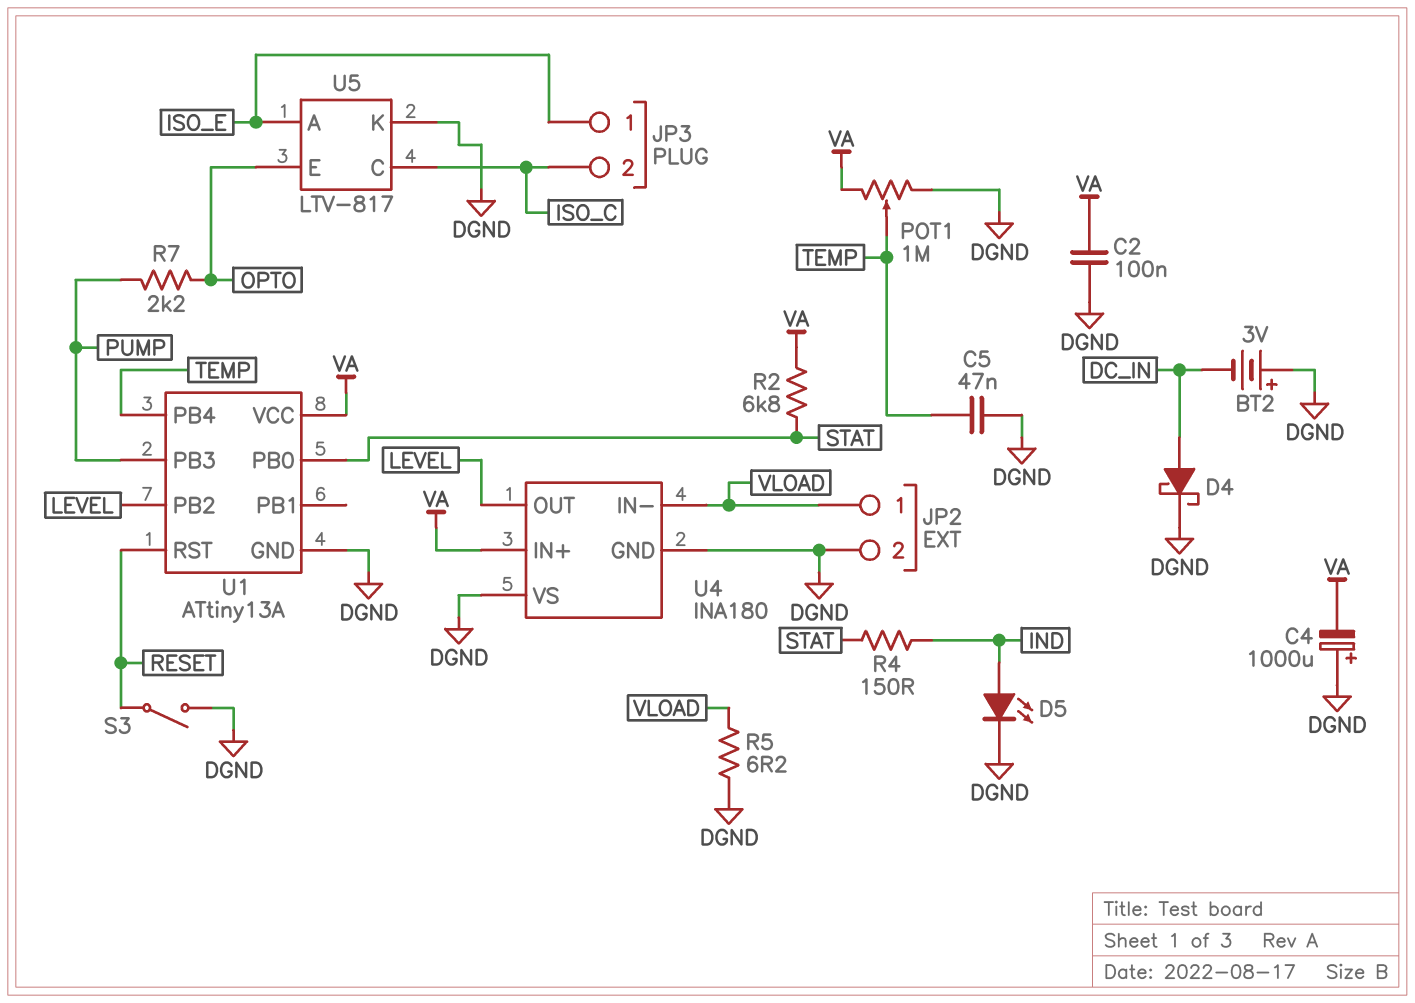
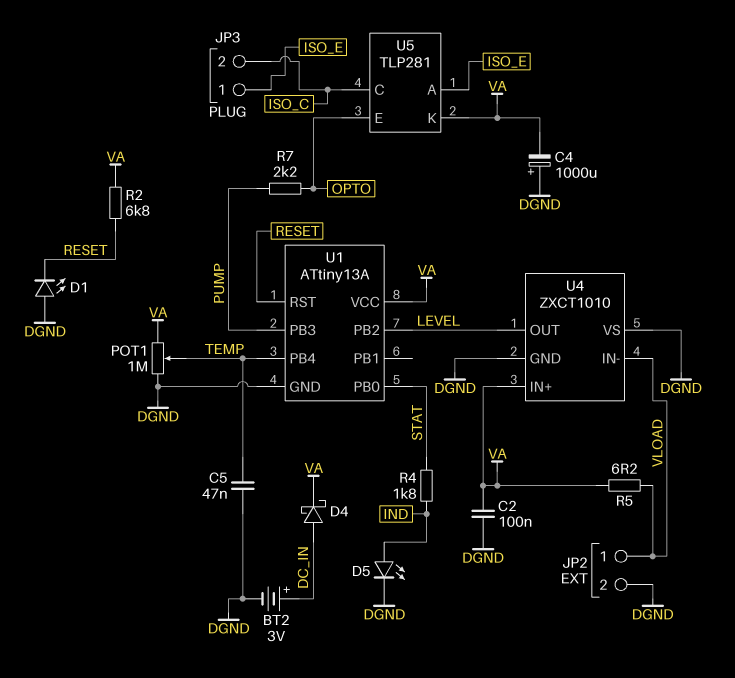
BT2: 3V (plus DGND, minus DC_IN) -> 3V (plus DC_IN, minus DGND)
D1: none -> LED (A DGND, K RESET)
D4: schottky (A DC_IN, K DGND) -> schottky (A DC_IN, K VA)
R2: 6.8k (STAT, VA) -> 6.8k (RESET, VA)
R4: 150 (IND, STAT) -> 1.8k (IND, STAT)
R5: 6.2 (DGND, VLOAD) -> 6.2 (VA, VLOAD)
S3: switch (DGND, RESET) -> none
U4: INA180 -> ZXCT1010
U5: LTV-817 -> TLP281
U5 pin K: DGND -> VA

